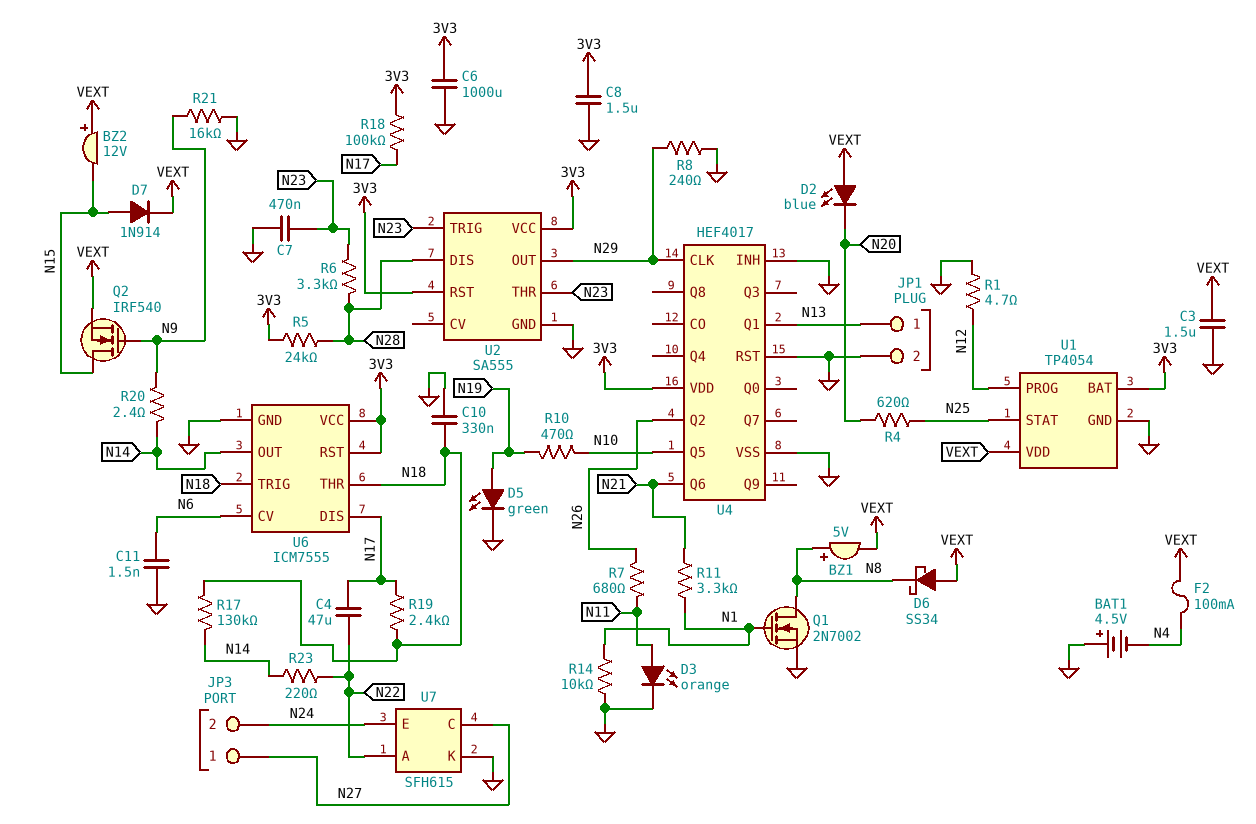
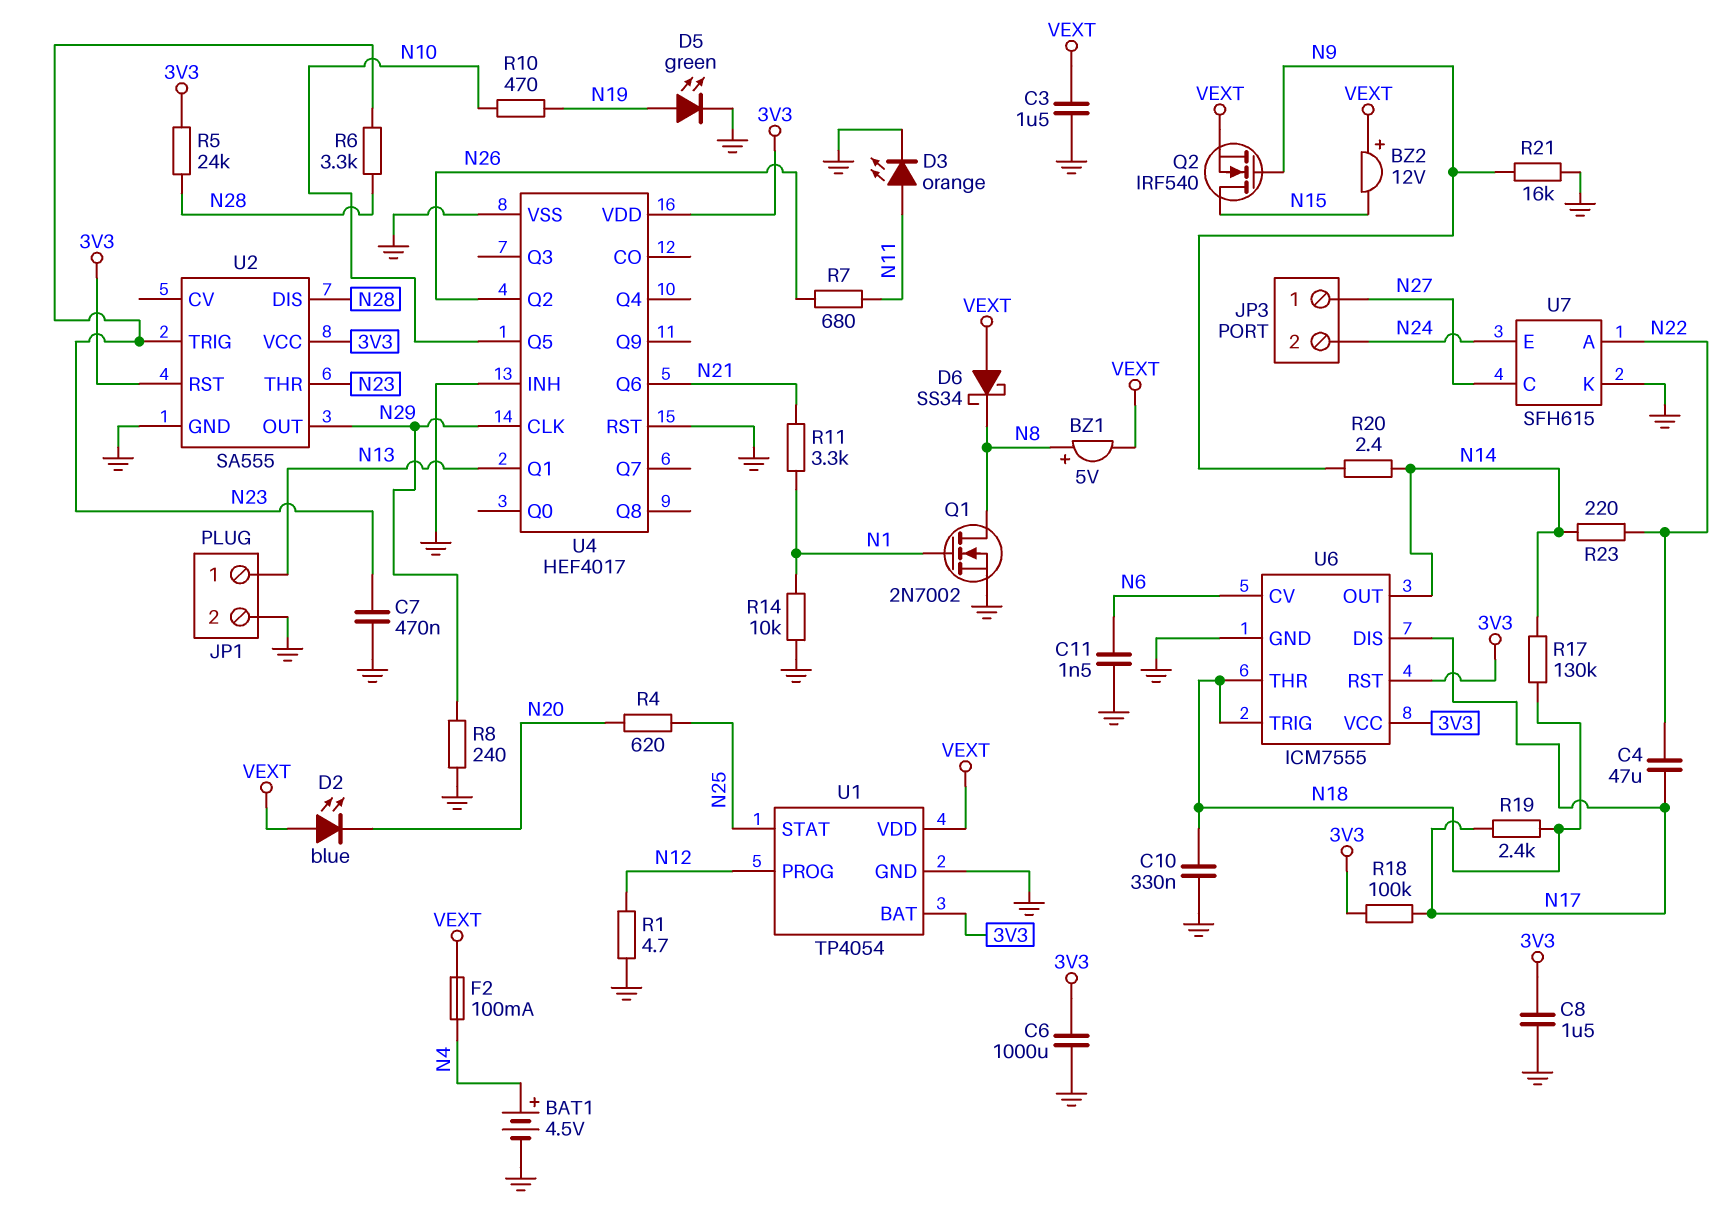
BAT1: 4.5V (plus GND, minus N4) -> 4.5V (plus N4, minus GND)
D7: diode 1N914 (A N15, K VEXT) -> none

